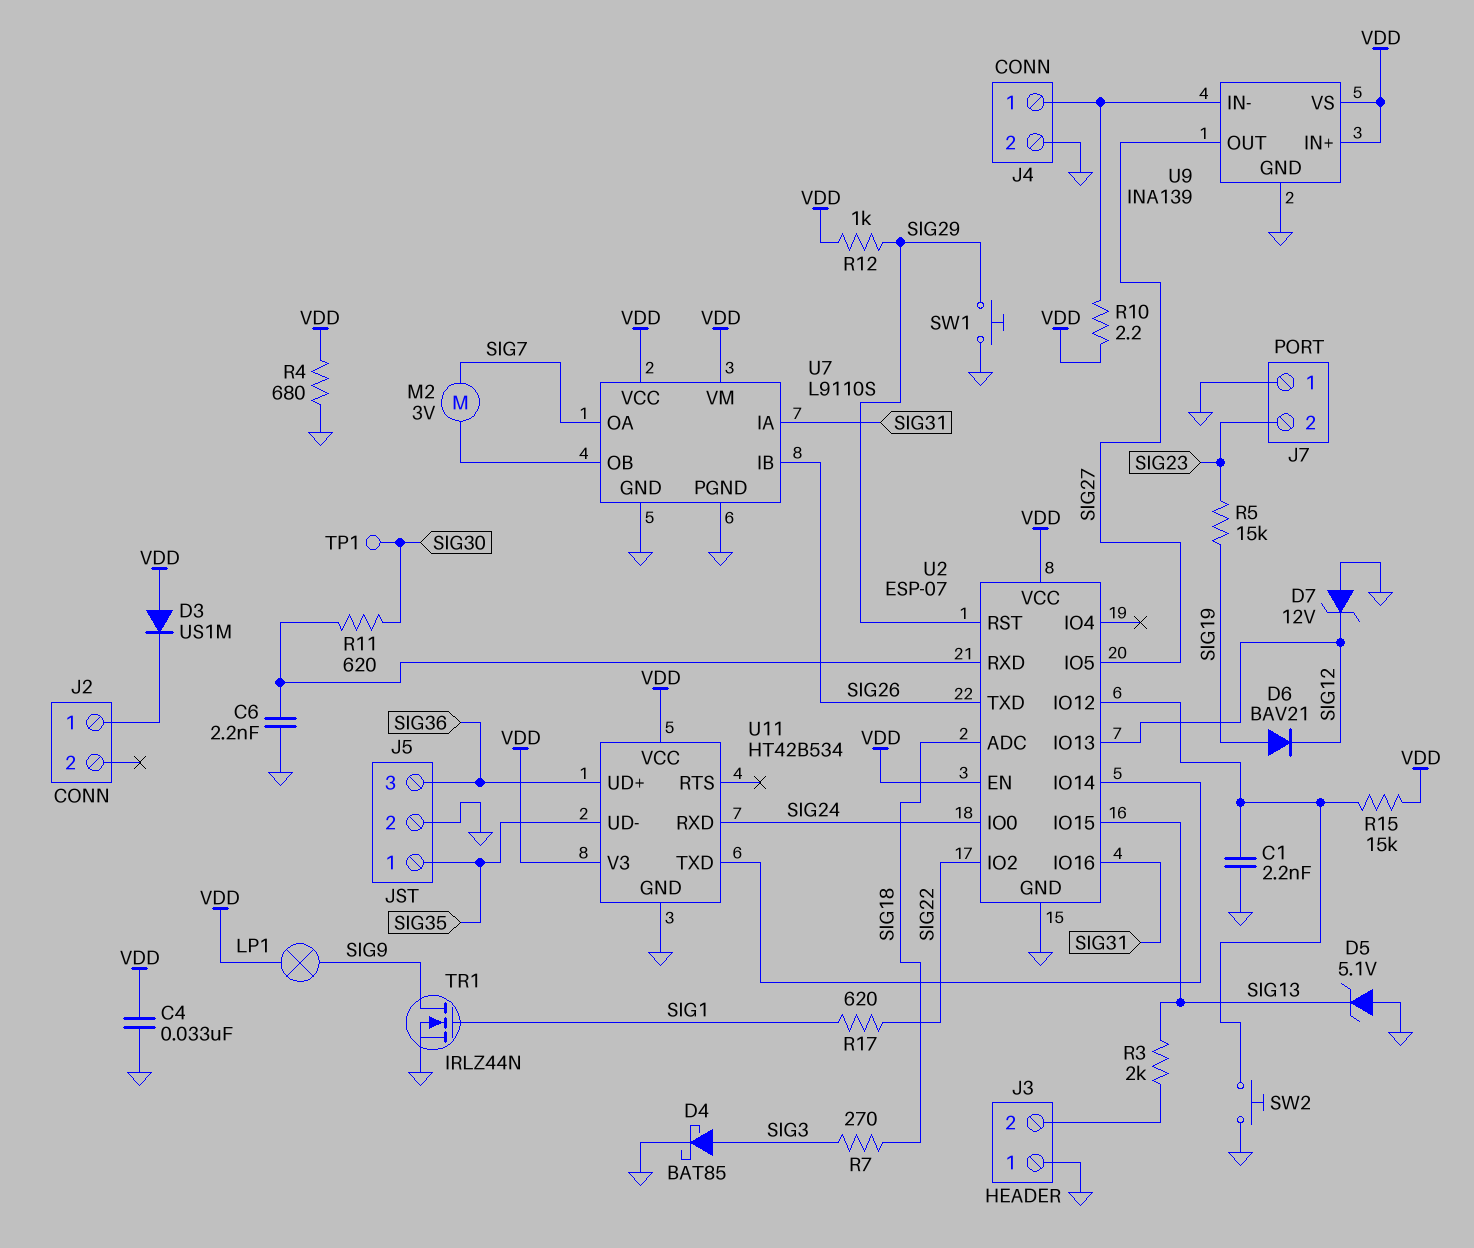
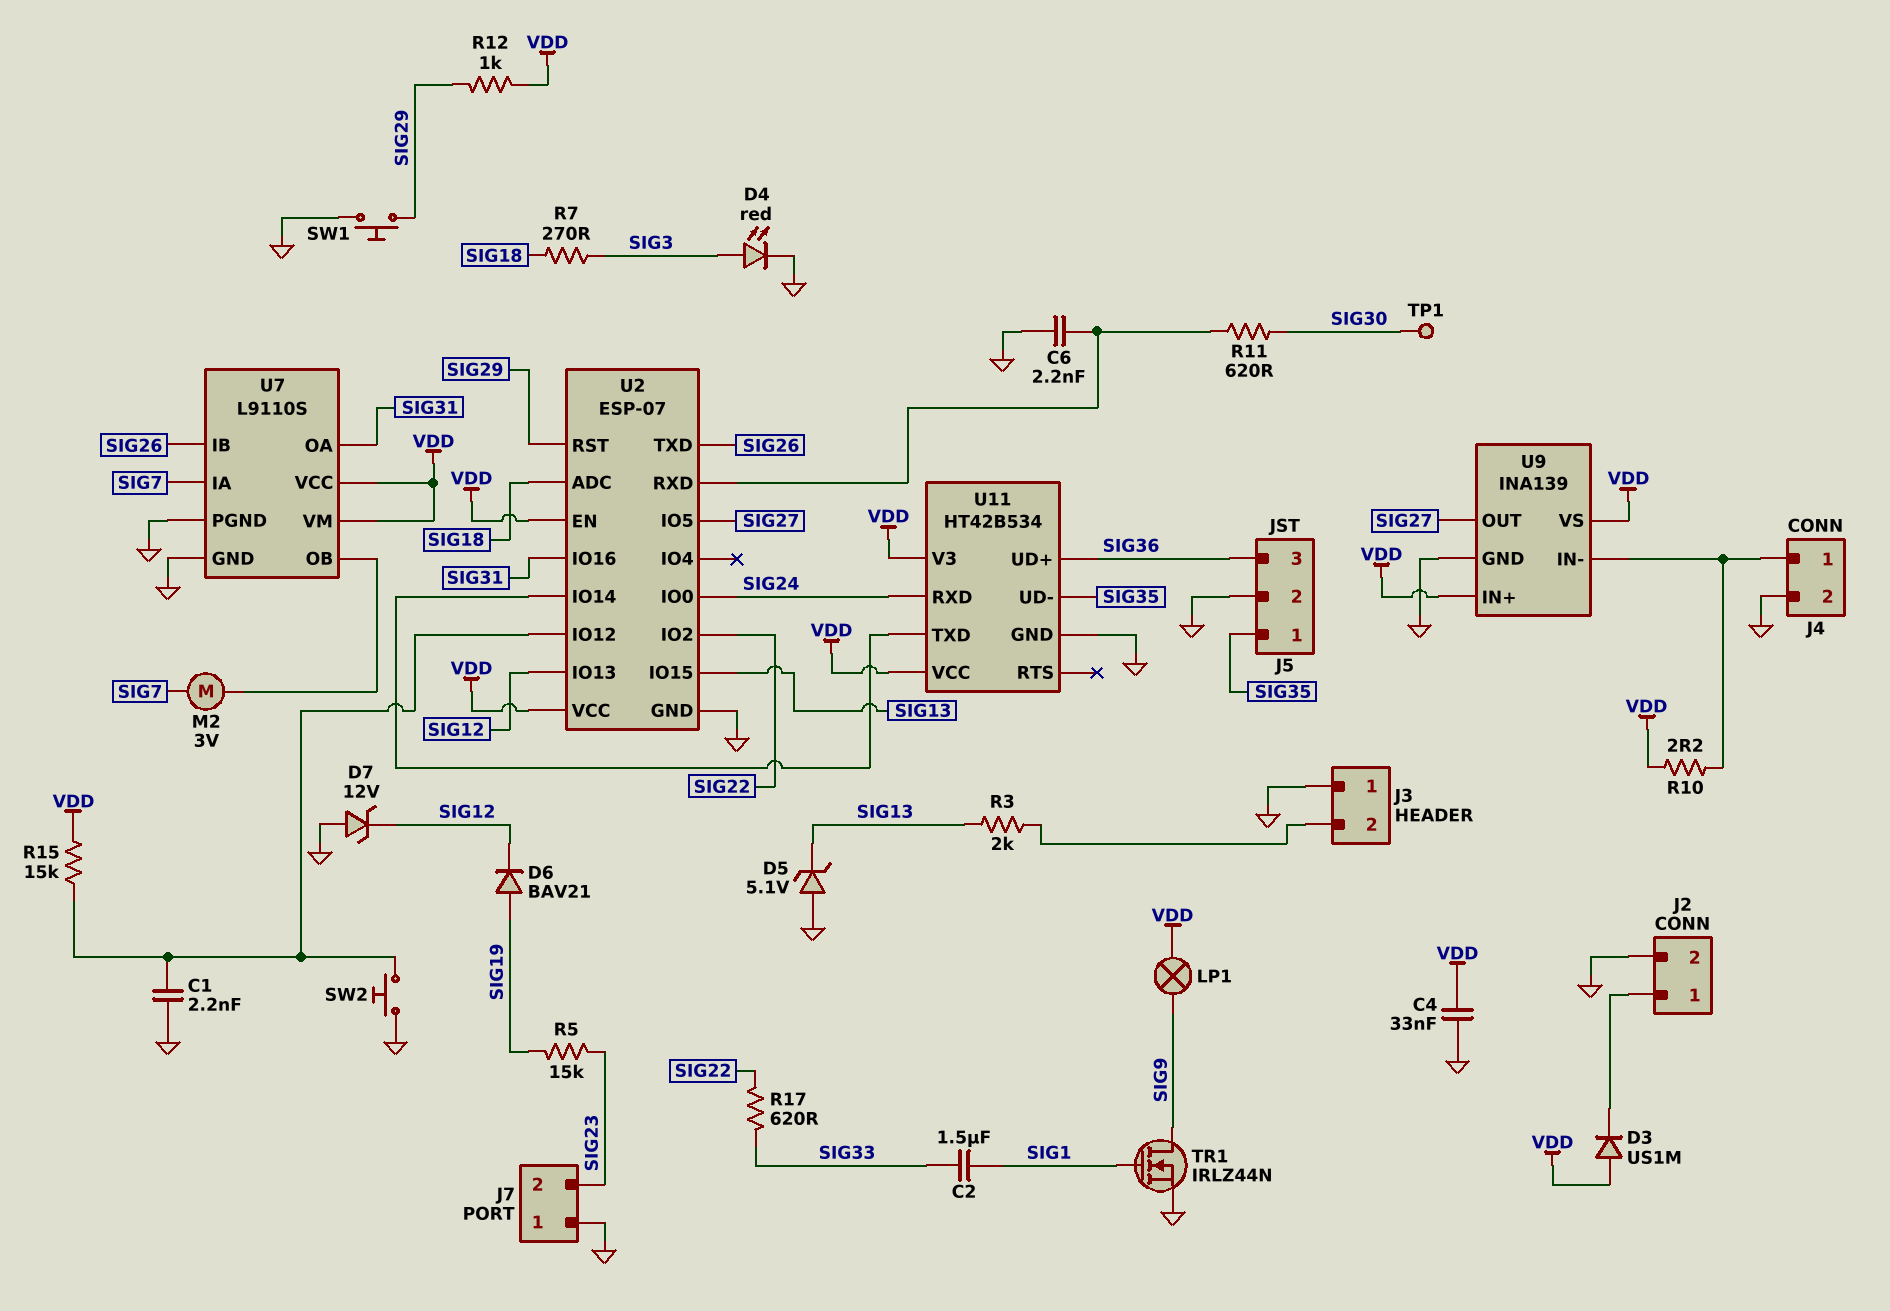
C2: none -> 1.5uF (SIG1, SIG33)
D4: schottky BAT85 (A SIG3, K GND) -> LED red (A SIG3, K GND)
J2 pin 2: none -> GND
R4: 680 (GND, VDD) -> none
R17: 620 (SIG1, SIG22) -> 620 (SIG22, SIG33)
U7 pin IA: SIG31 -> SIG7
U7 pin OA: SIG7 -> SIG31

